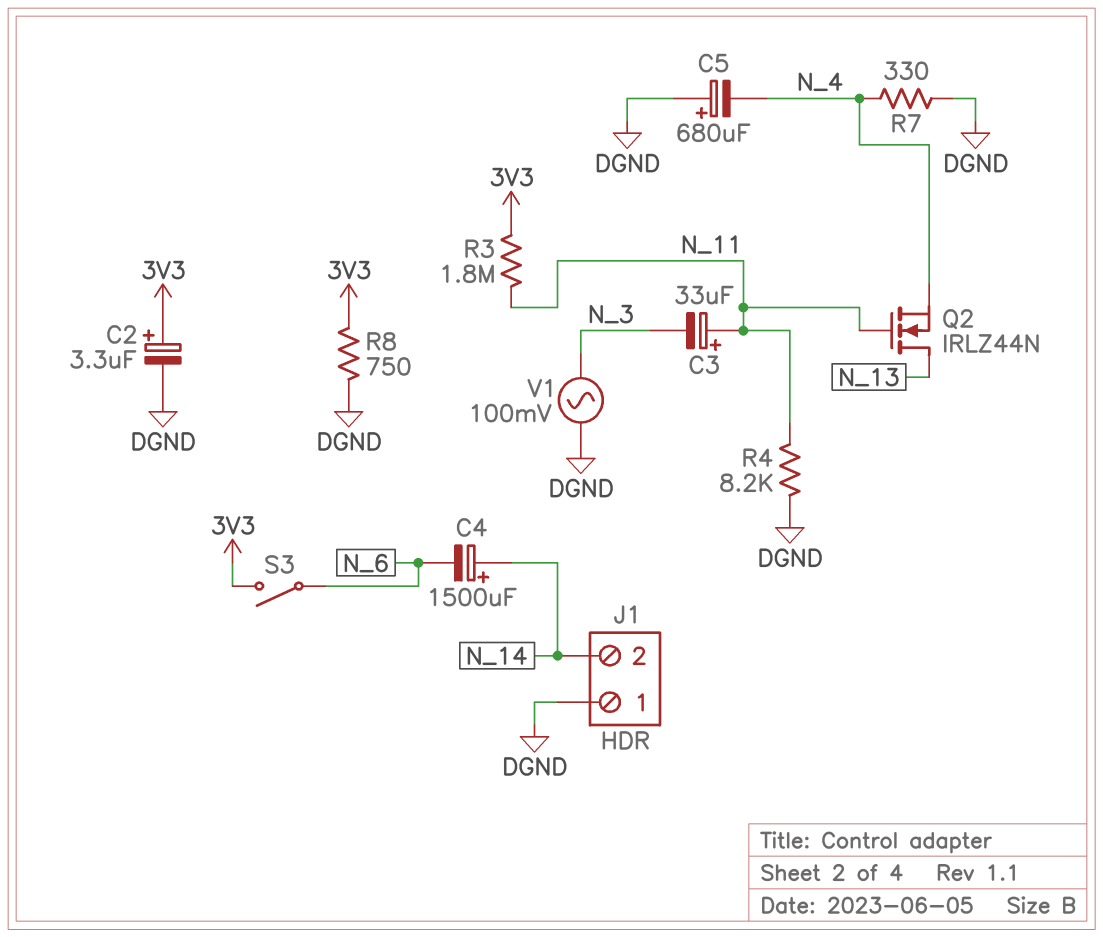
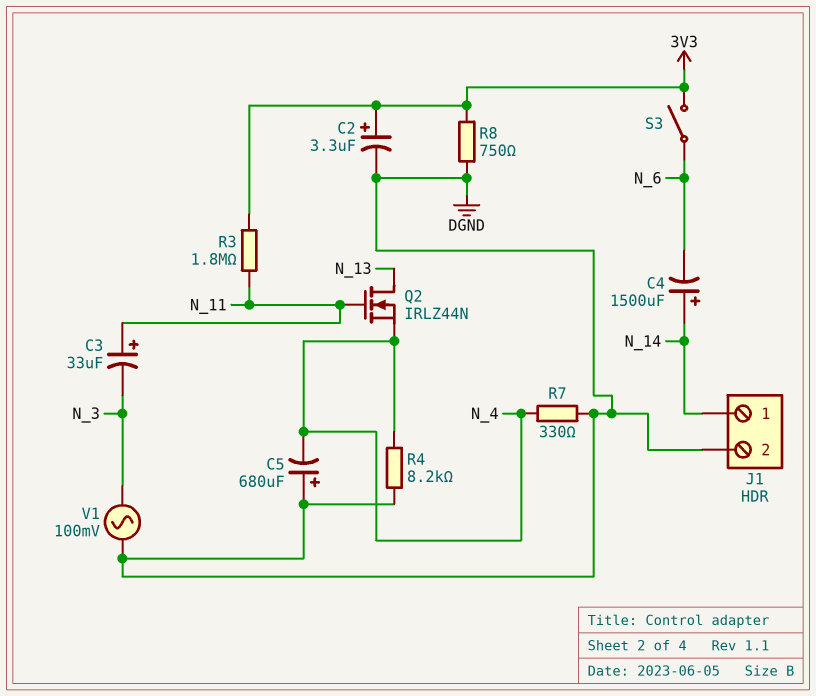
J1 pin 1: DGND -> N_14
J1 pin 2: N_14 -> DGND
R4: 8.2k (DGND, N_11) -> 8.2k (DGND, N_4)

